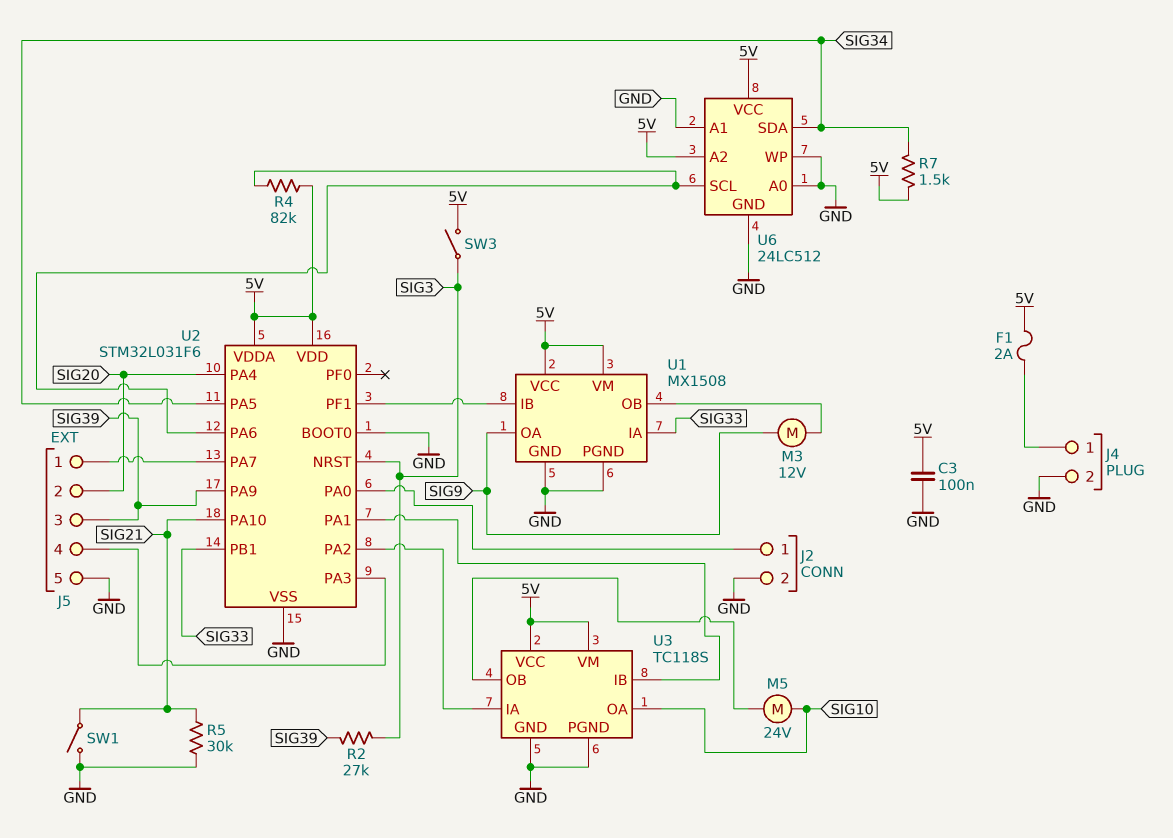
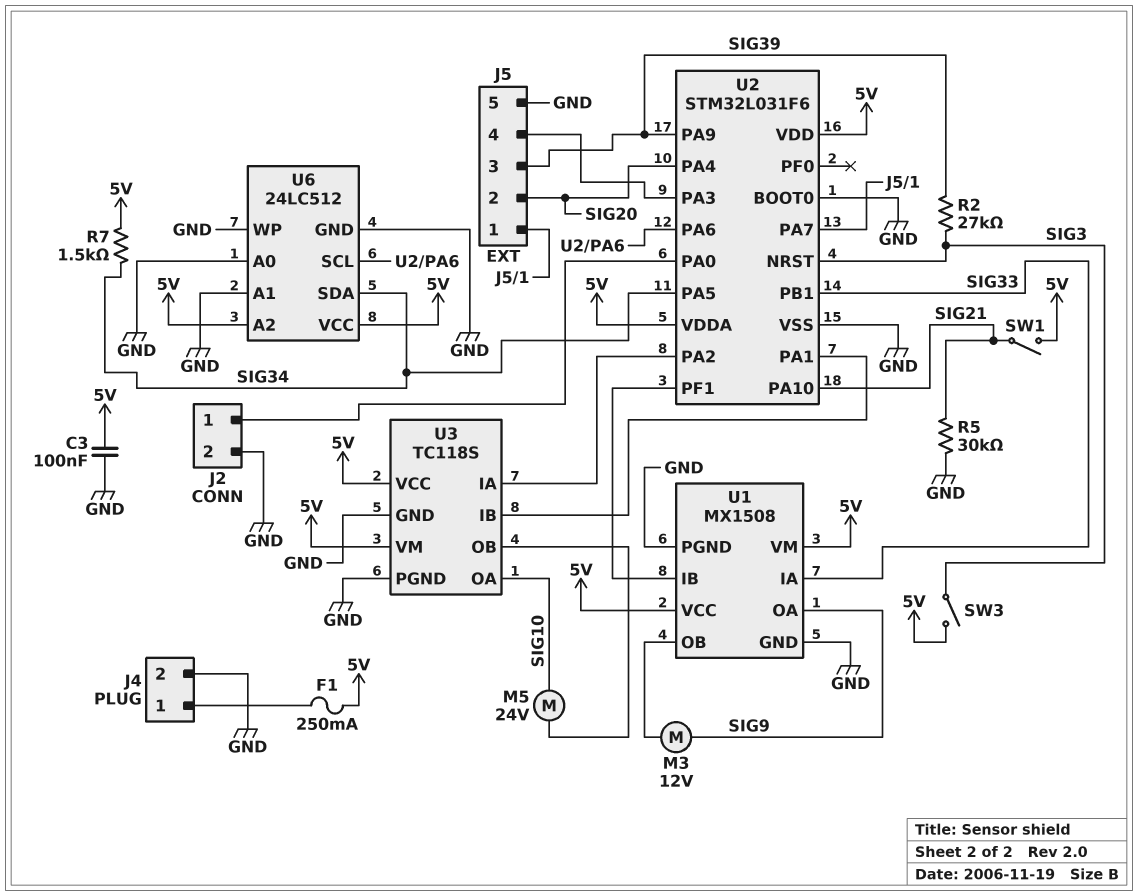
F1: 2A (5V, J4/1) -> 250mA (5V, J4/1)
R4: 82k (5V, U2/PA6) -> none
SW1: switch (GND, SIG21) -> switch (5V, SIG21)

